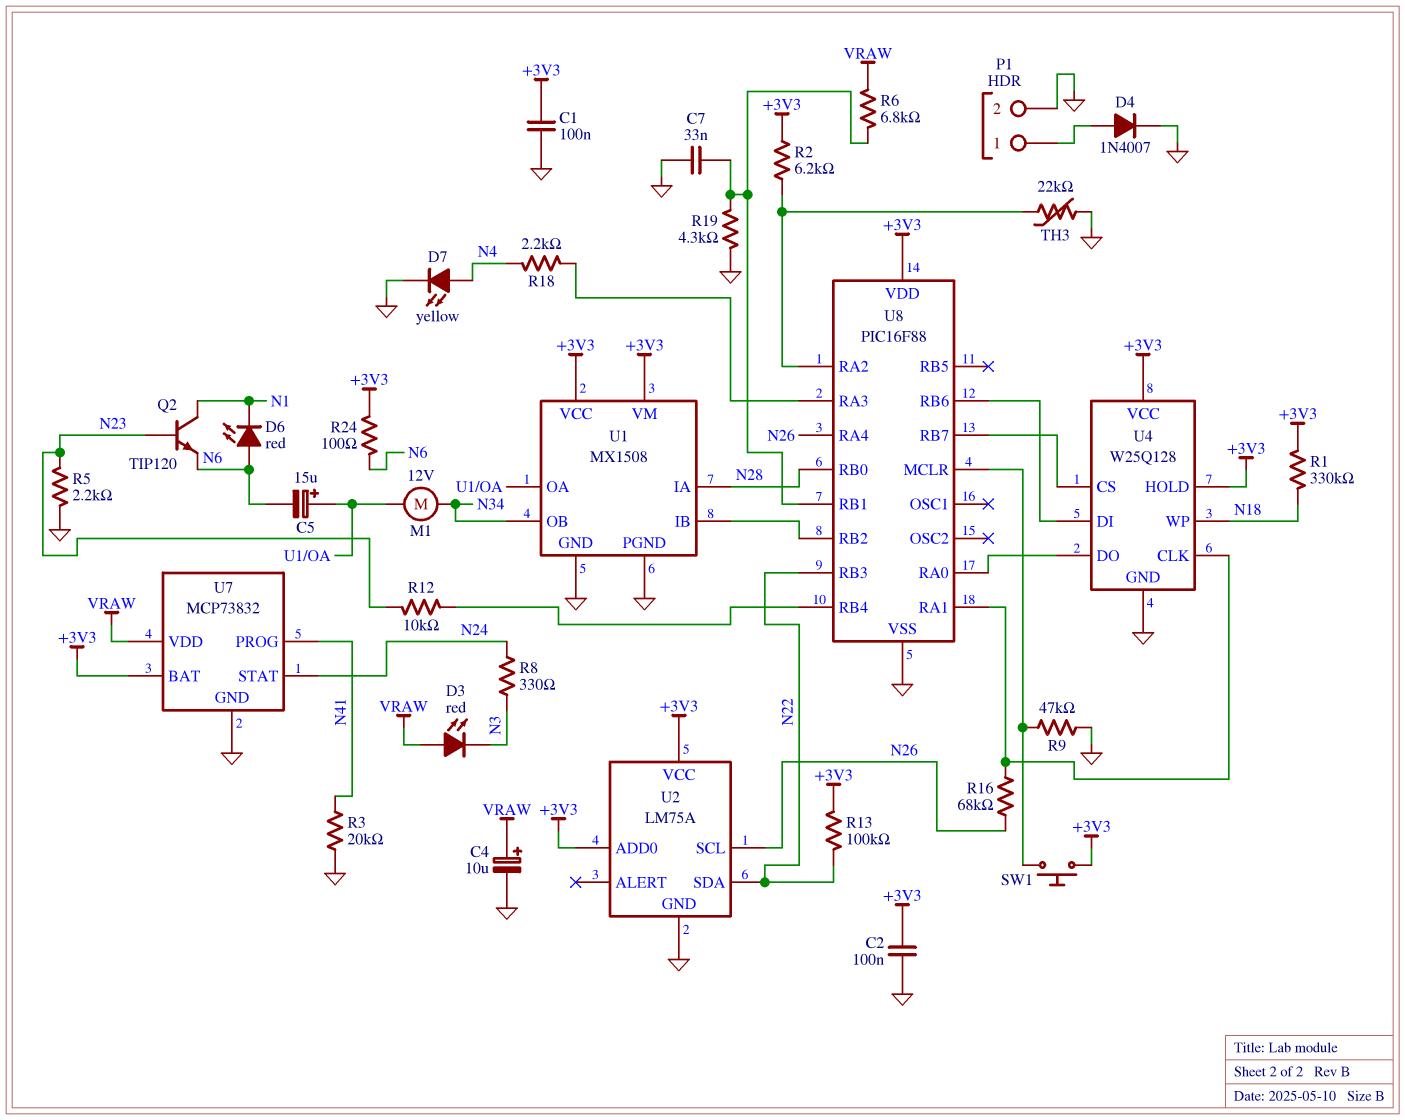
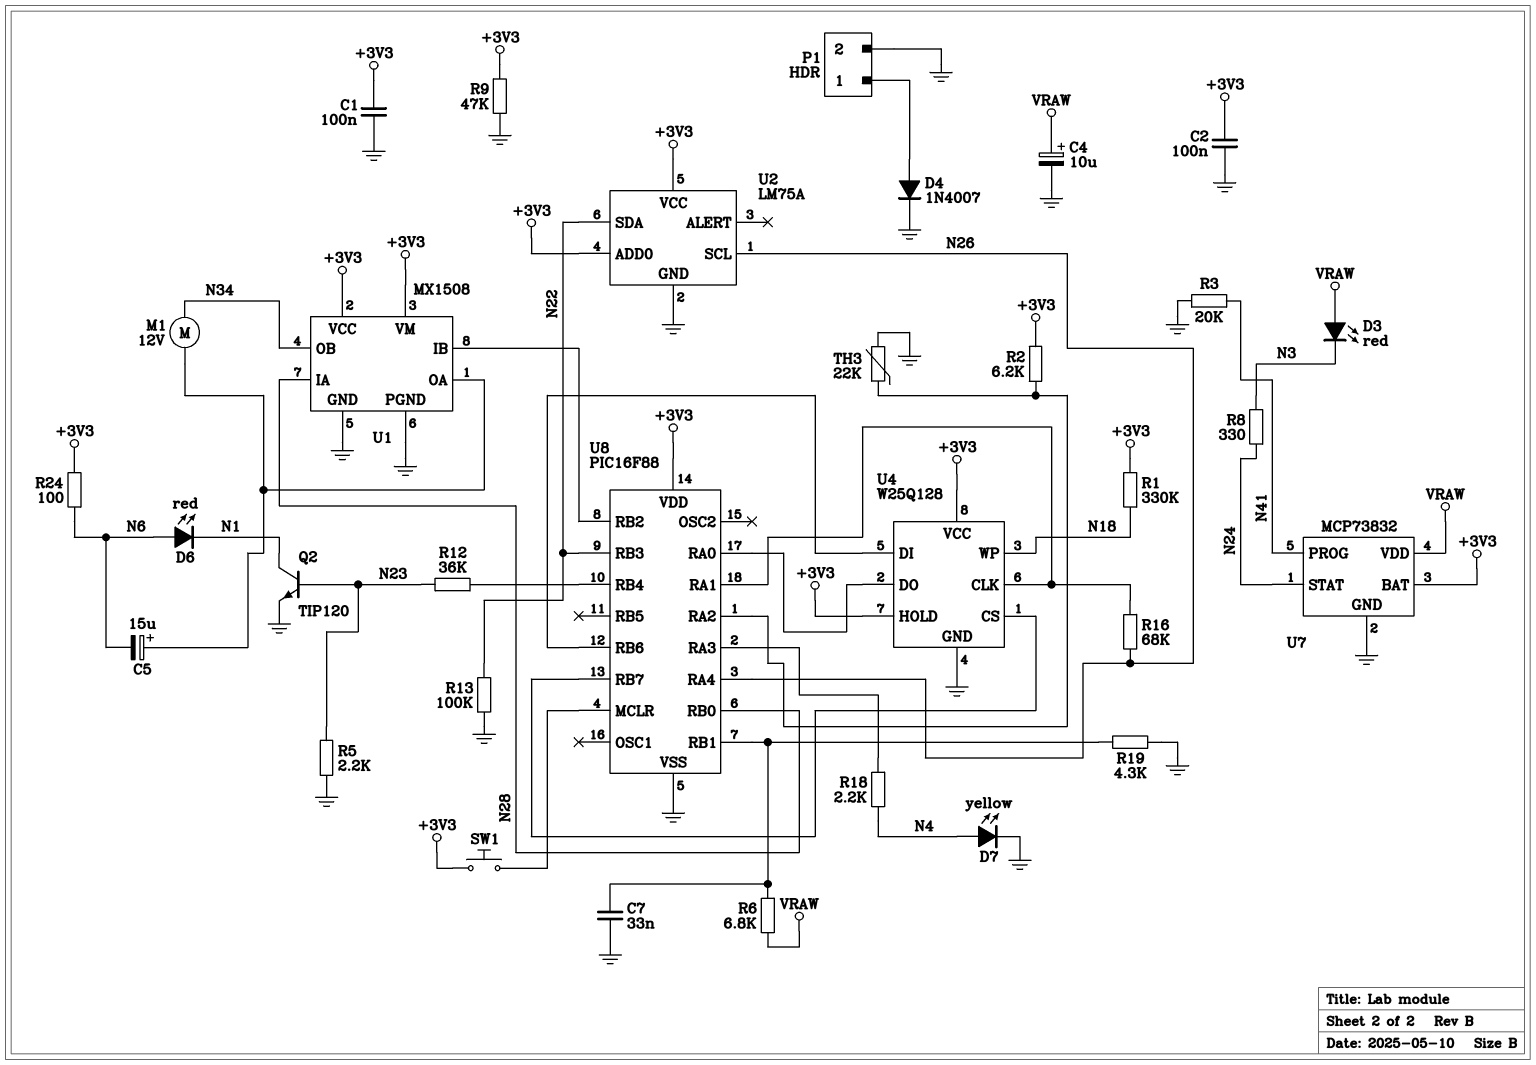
Q2: NPN TIP120 (B N23, C N1, E N6) -> NPN TIP120 (B N23, C N1, E GND)
R9: 47k (GND, U8/MCLR) -> 47k (+3V3, GND)
R12: 10k (N23, U8/RB4) -> 36k (N23, U8/RB4)
R13: 100k (+3V3, N22) -> 100k (GND, N22)

